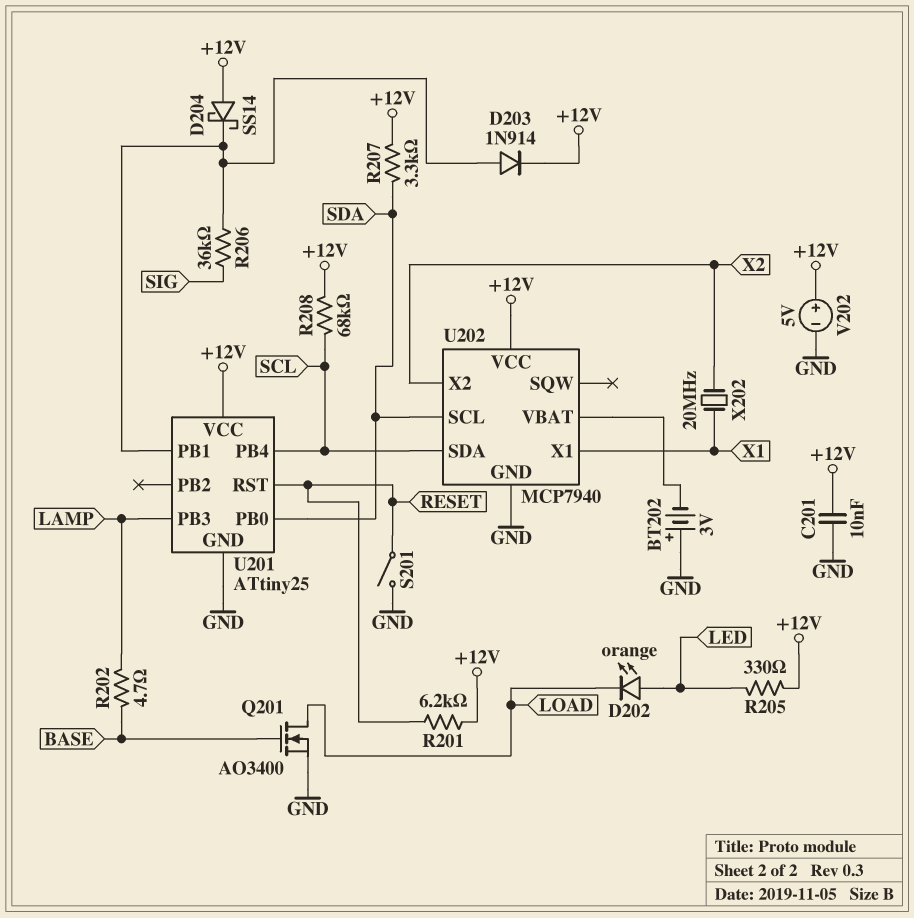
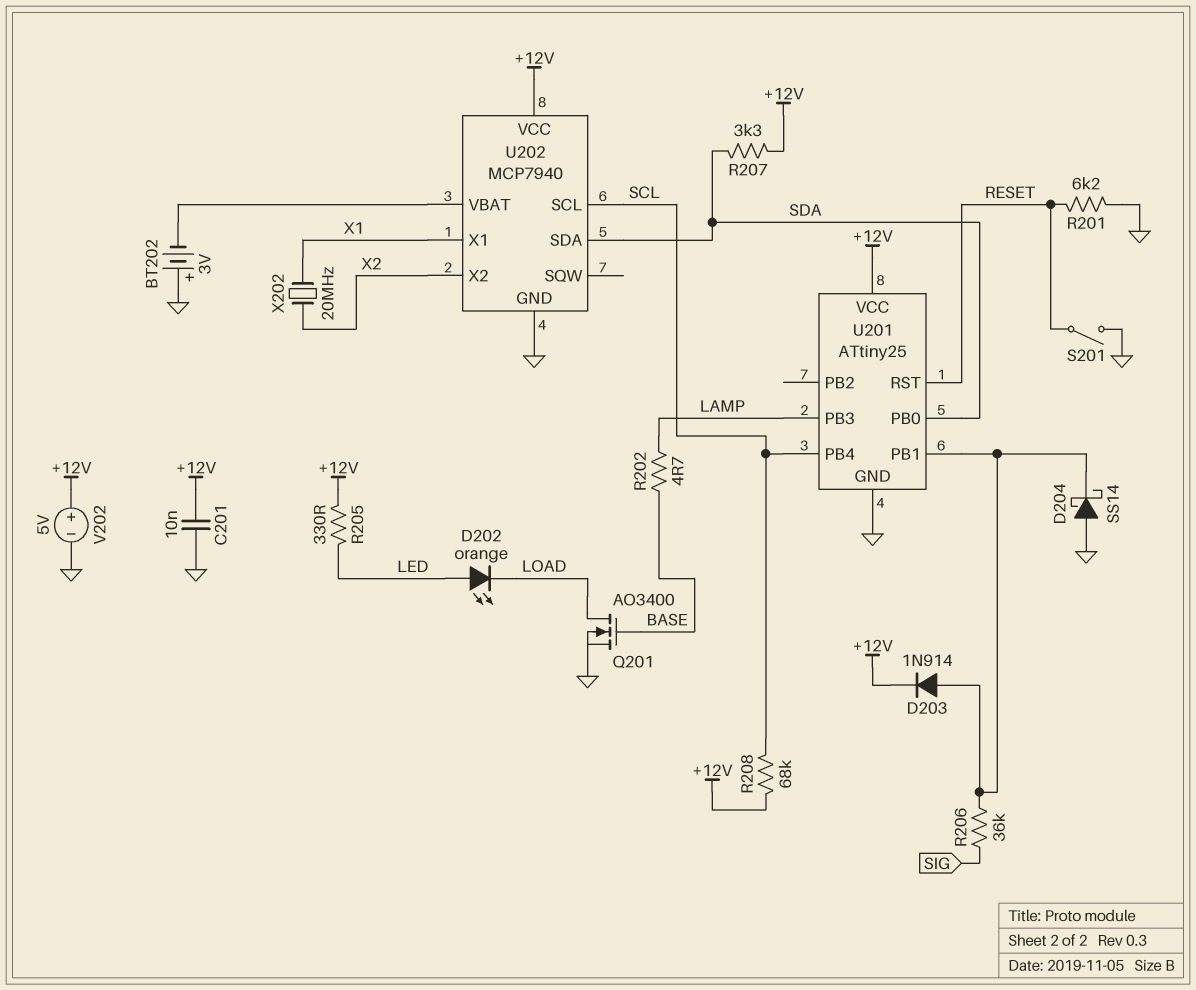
D204: schottky SS14 (A +12V, K U201/PB1) -> schottky SS14 (A GND, K U201/PB1)
R201: 6.2k (+12V, RESET) -> 6.2k (GND, RESET)
U202 pin SCL: SDA -> SCL
U202 pin SDA: SCL -> SDA

